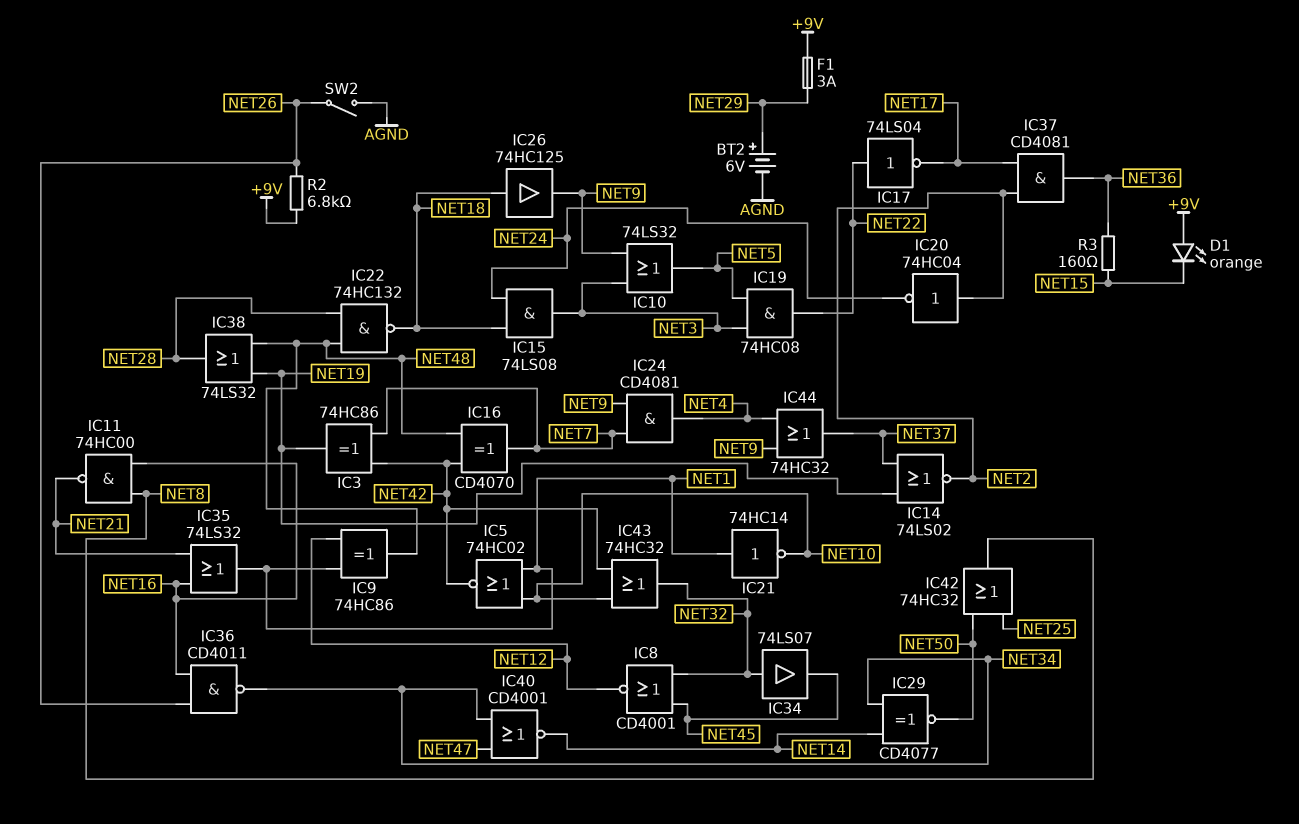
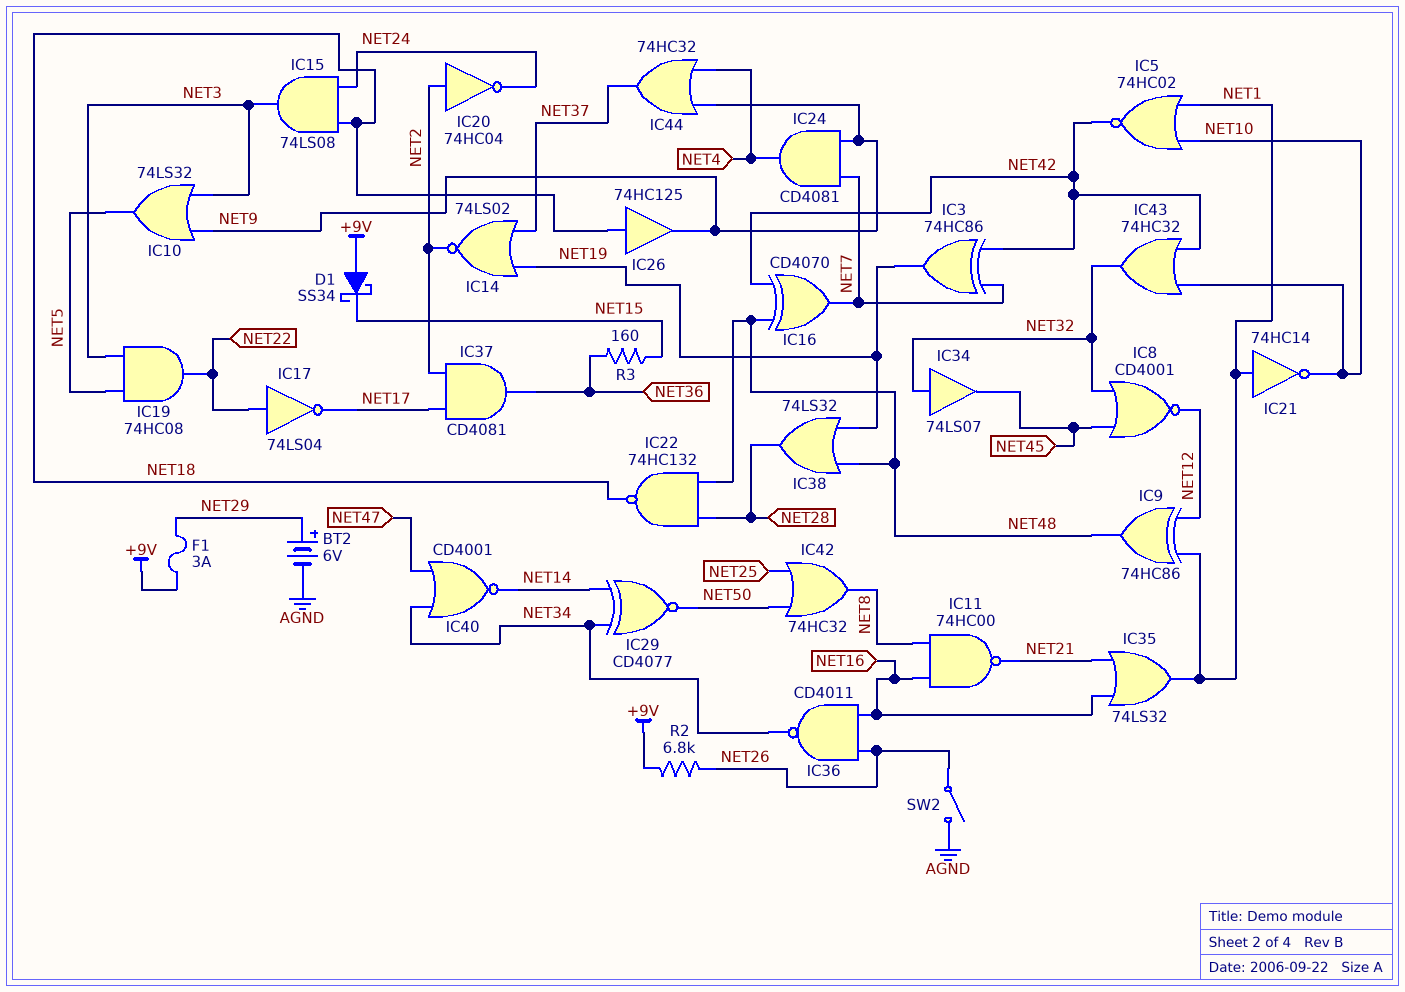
D1: LED orange (A +9V, K NET15) -> schottky SS34 (A +9V, K NET15)

